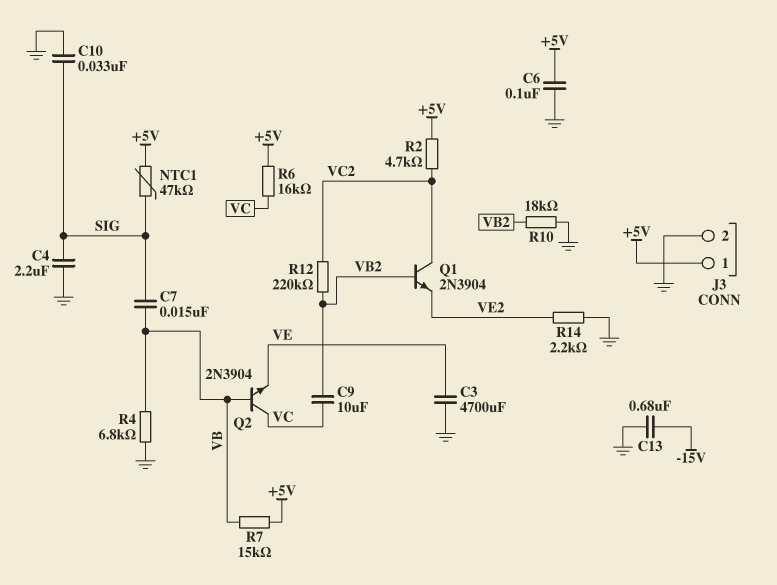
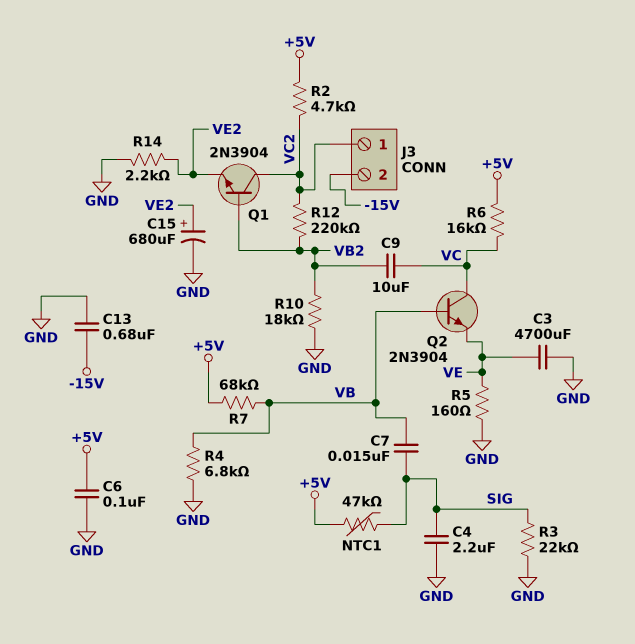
C10: 33nF (GND, SIG) -> none
C15: none -> 680uF (plus VE2, minus GND)
J3 pin 1: +5V -> VC2
J3 pin 2: GND -> -15V
R3: none -> 22k (GND, SIG)
R5: none -> 160 (GND, VE)
R7: 15k (+5V, VB) -> 68k (+5V, VB)

